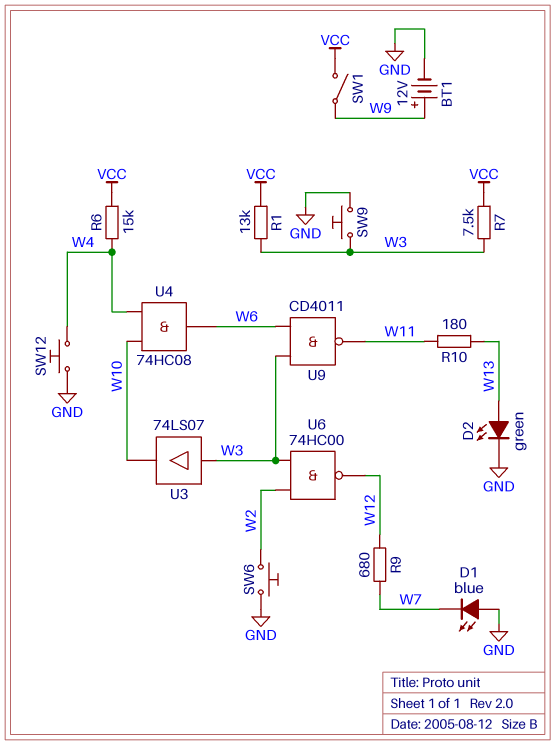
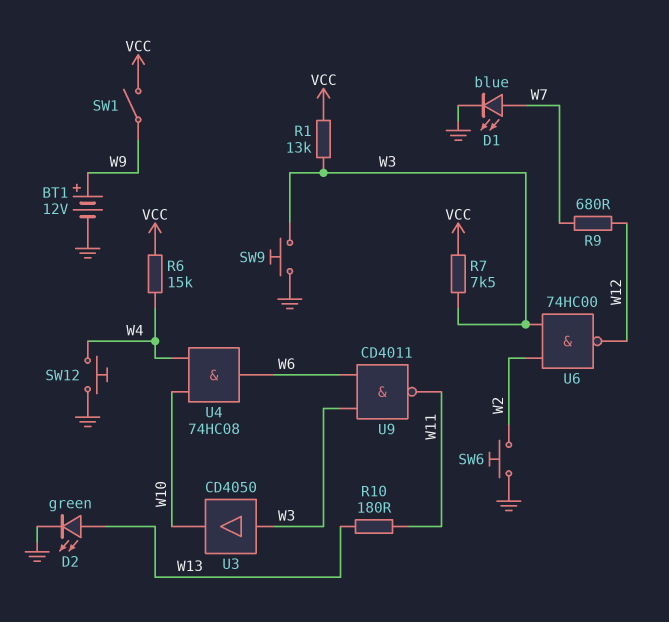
D1: LED blue (A GND, K W7) -> LED blue (A W7, K GND)
U3: buffer 74LS07 (in W3, out W10) -> buffer CD4050 (in W3, out W10)

